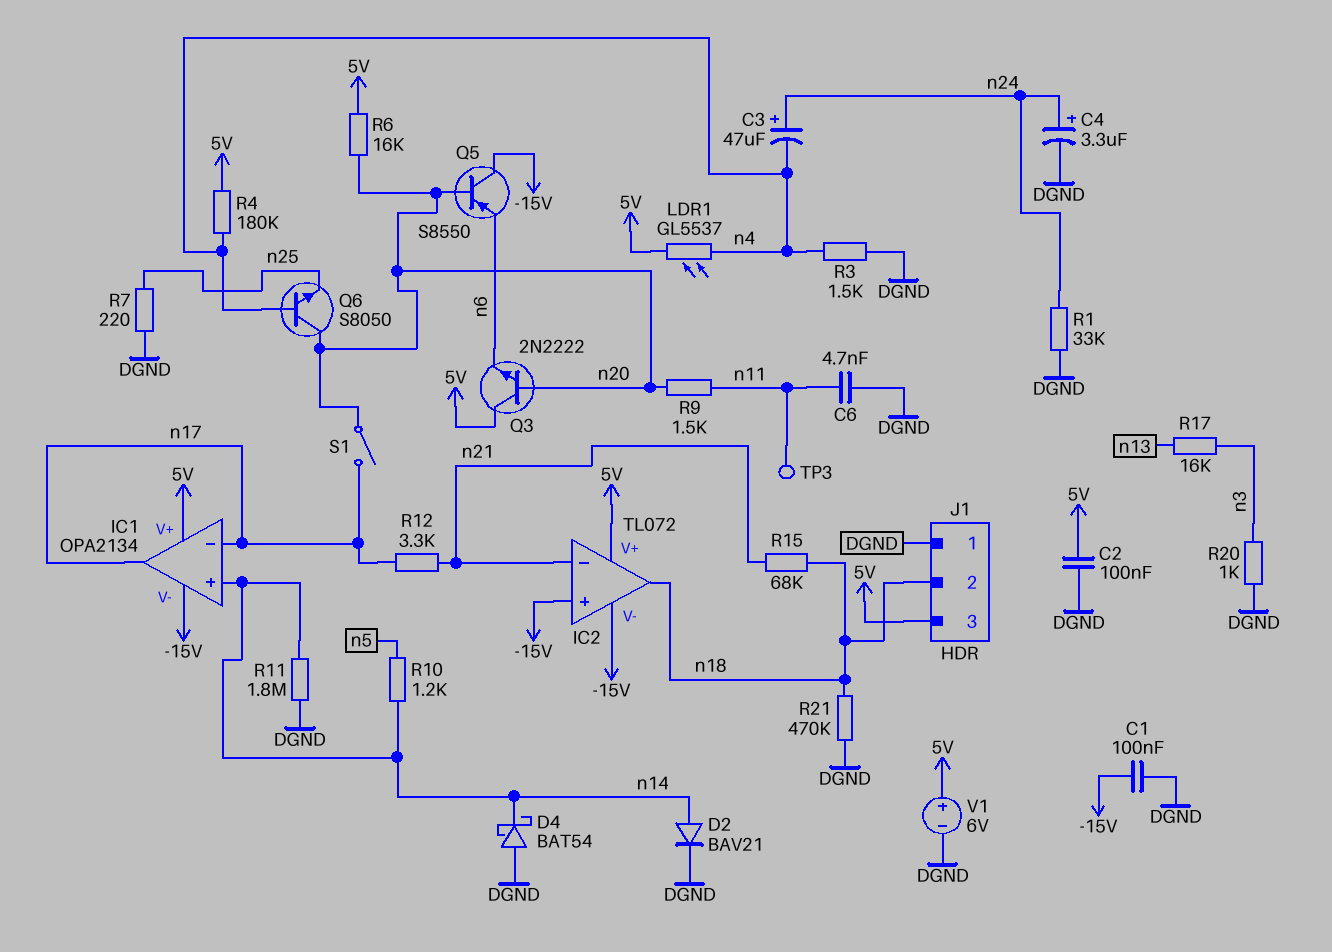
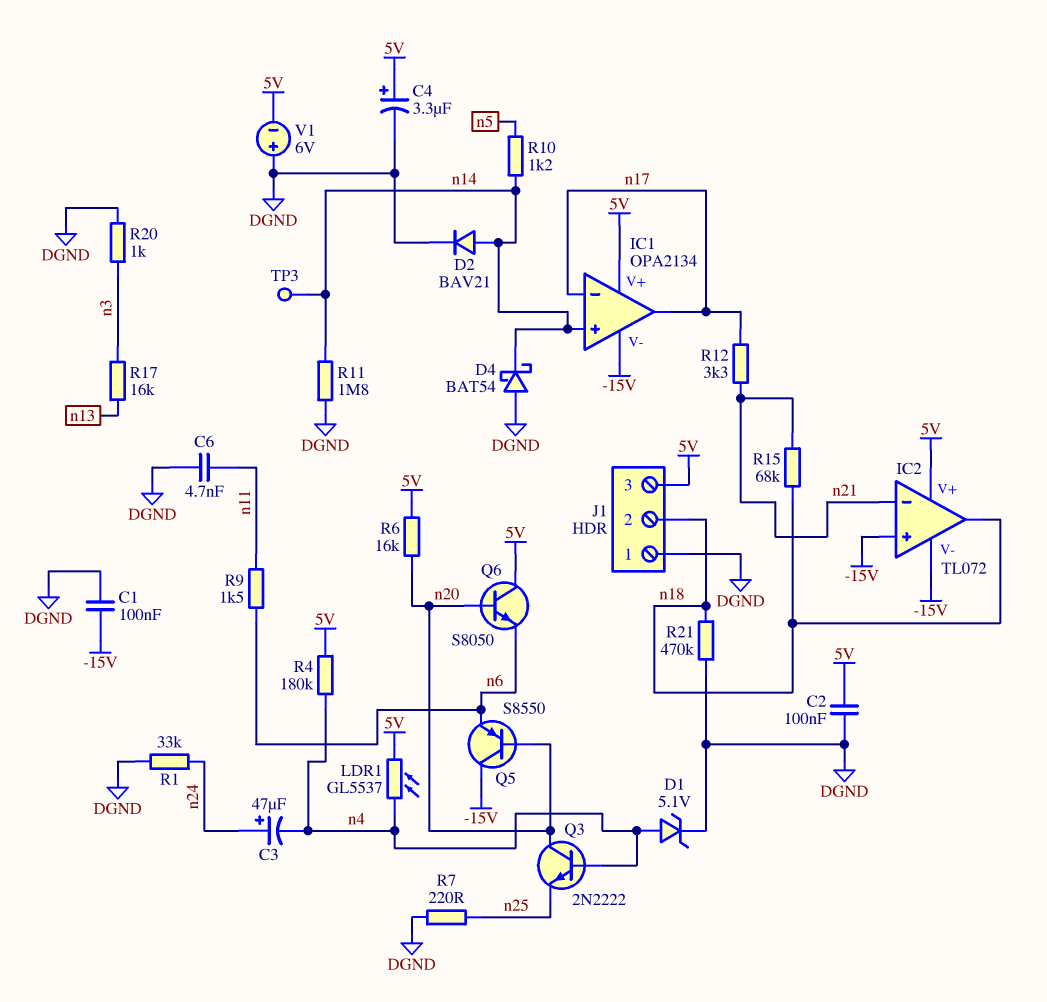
C4: 3.3uF (plus n24, minus DGND) -> 3.3uF (plus 5V, minus DGND)
D1: none -> zener 5.1V (A n4, K DGND)
Q3: NPN 2N2222 (B n20, C 5V, E n6) -> NPN 2N2222 (B n4, C n20, E n25)
Q6: NPN S8050 (B n4, C n20, E n25) -> NPN S8050 (B n20, C 5V, E n6)
R3: 1.5k (DGND, n4) -> none
R9: 1.5k (n11, n20) -> 1.5k (n6, n11)
S1: switch (n17, n20) -> none
TP3: test point (n11) -> test point (n14)
V1: 6V (plus 5V, minus DGND) -> 6V (plus DGND, minus 5V)

